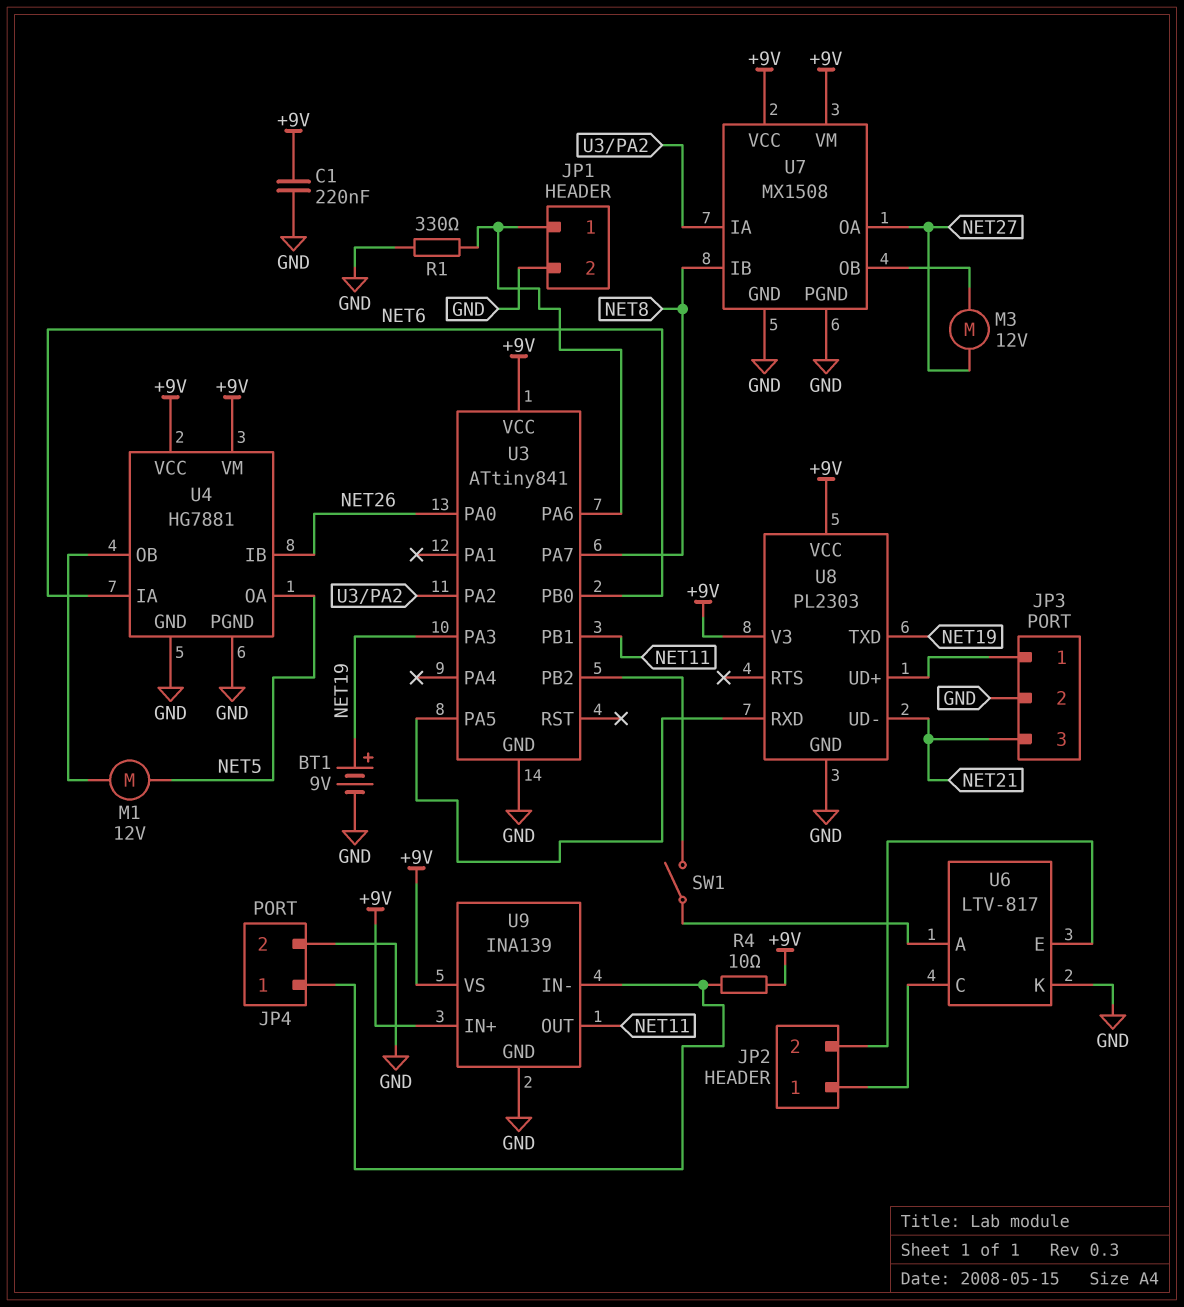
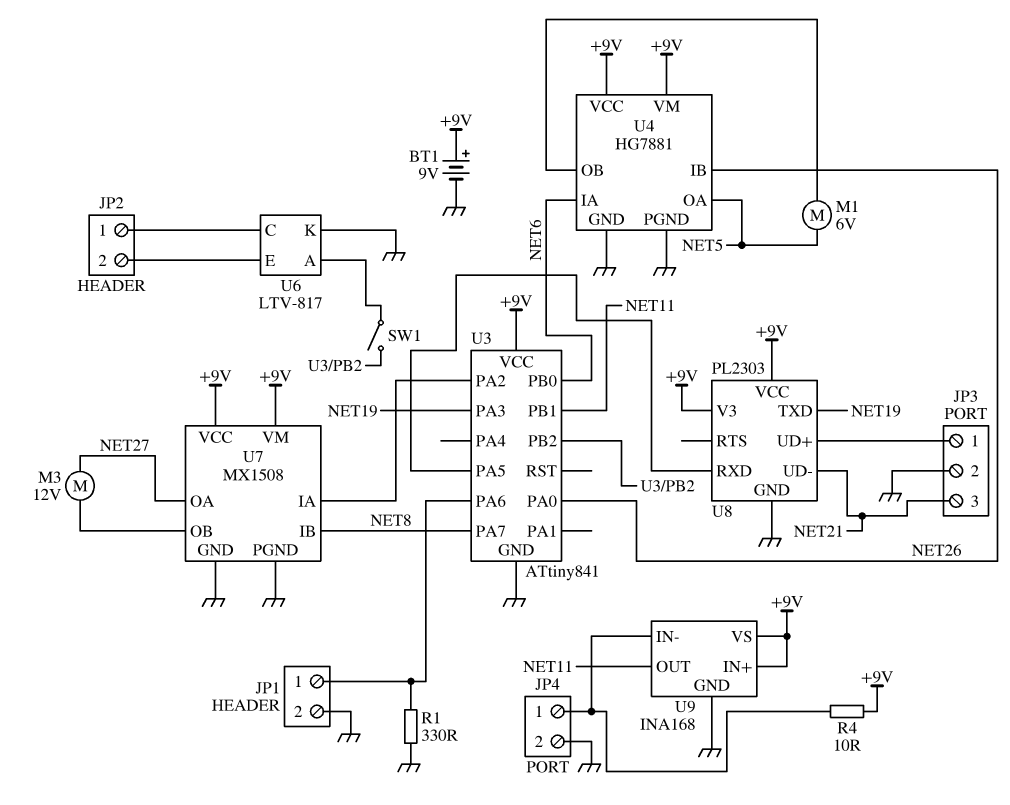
BT1: 9V (plus NET19, minus GND) -> 9V (plus +9V, minus GND)
C1: 220nF (+9V, GND) -> none
M1: motor 12V (NET5, U4/OB) -> motor 6V (NET5, U4/OB)
U9: INA139 -> INA168

